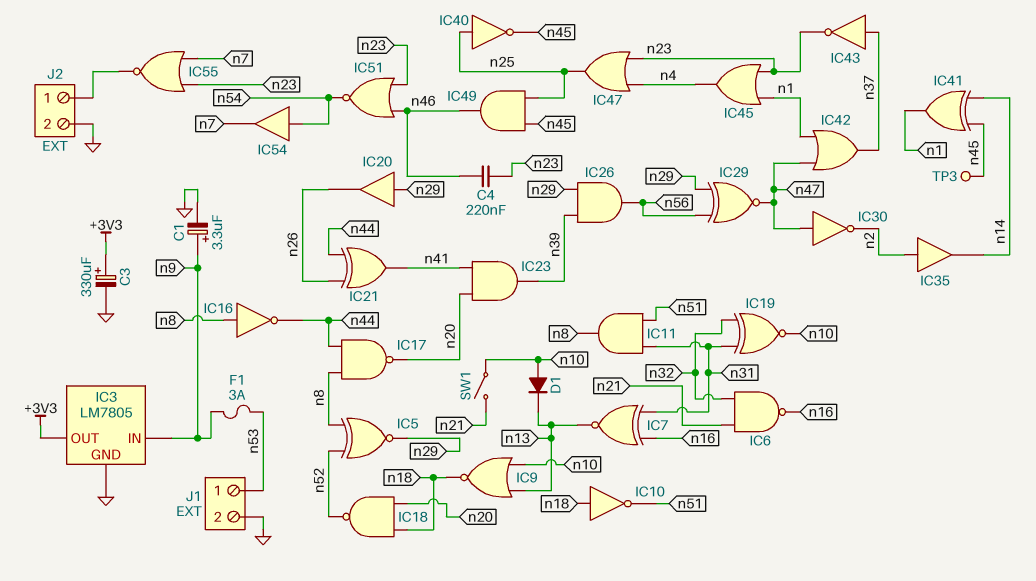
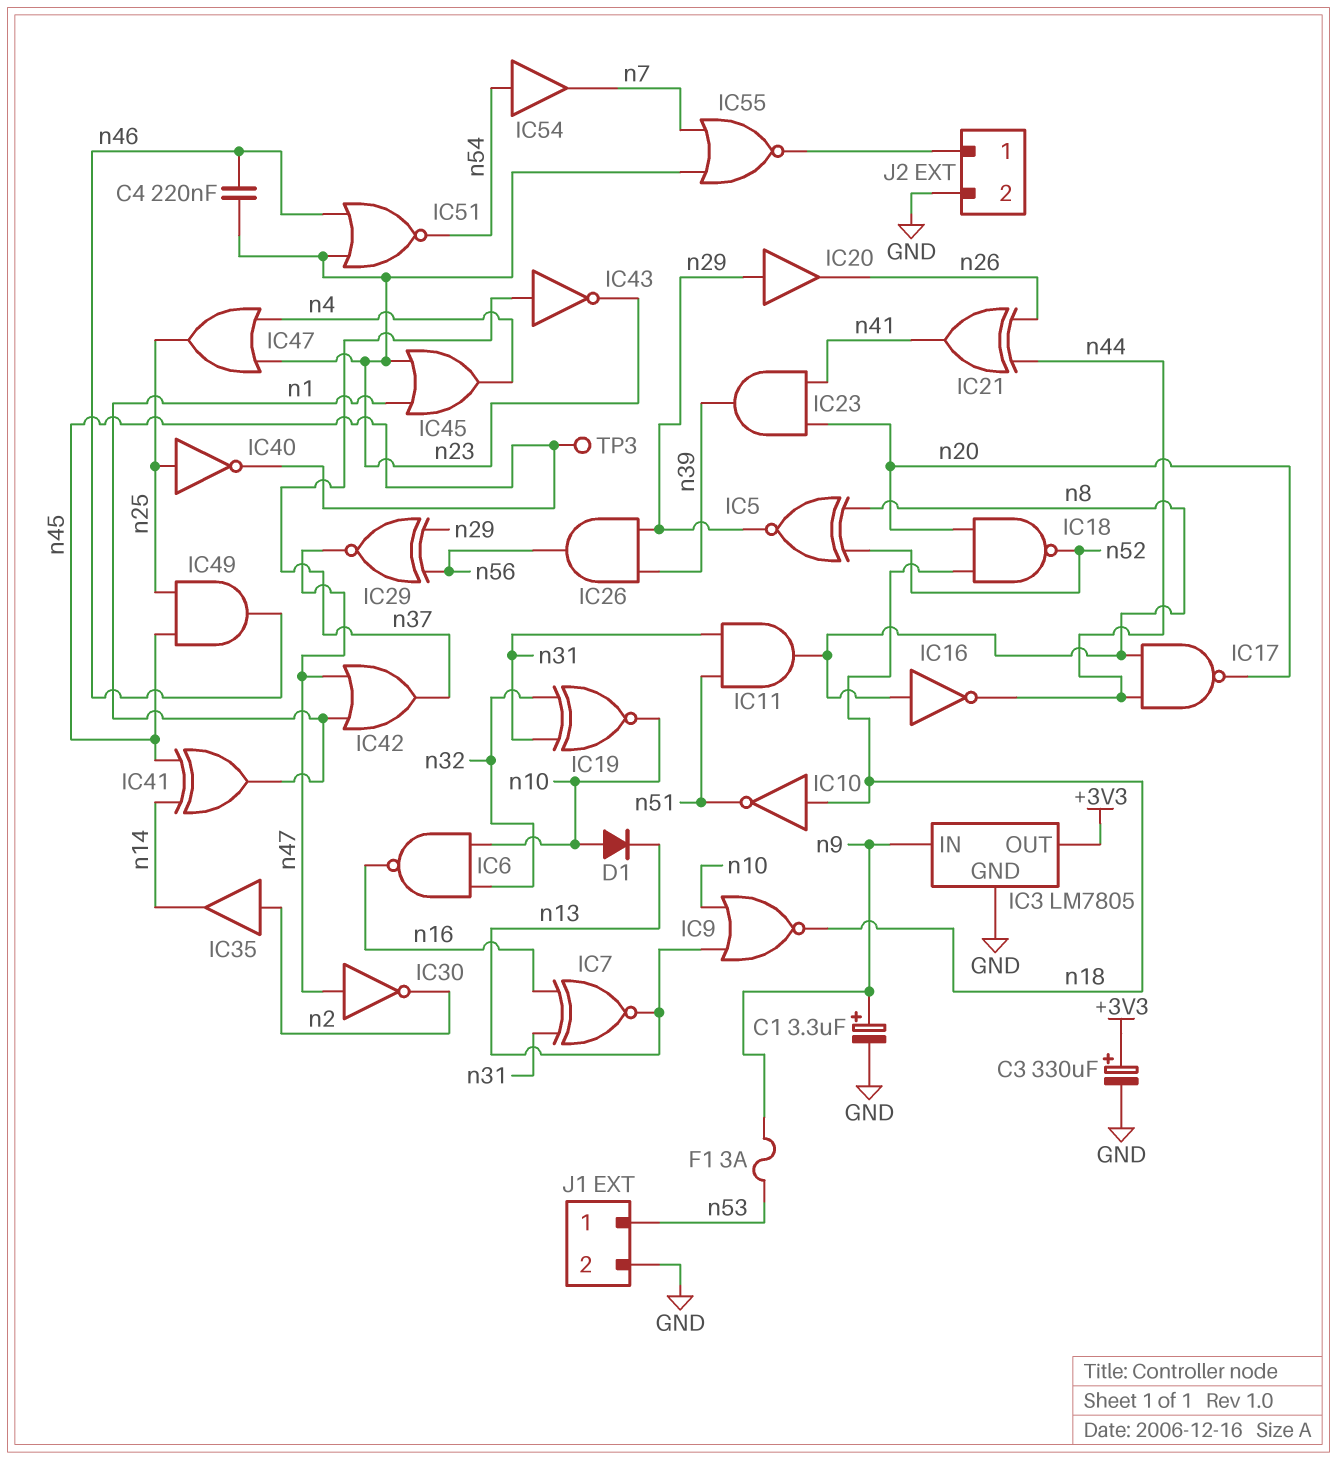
IC6: NAND (in n21, in n32, out n16) -> NAND (in n10, in n32, out n16)
SW1: switch (n10, n21) -> none

